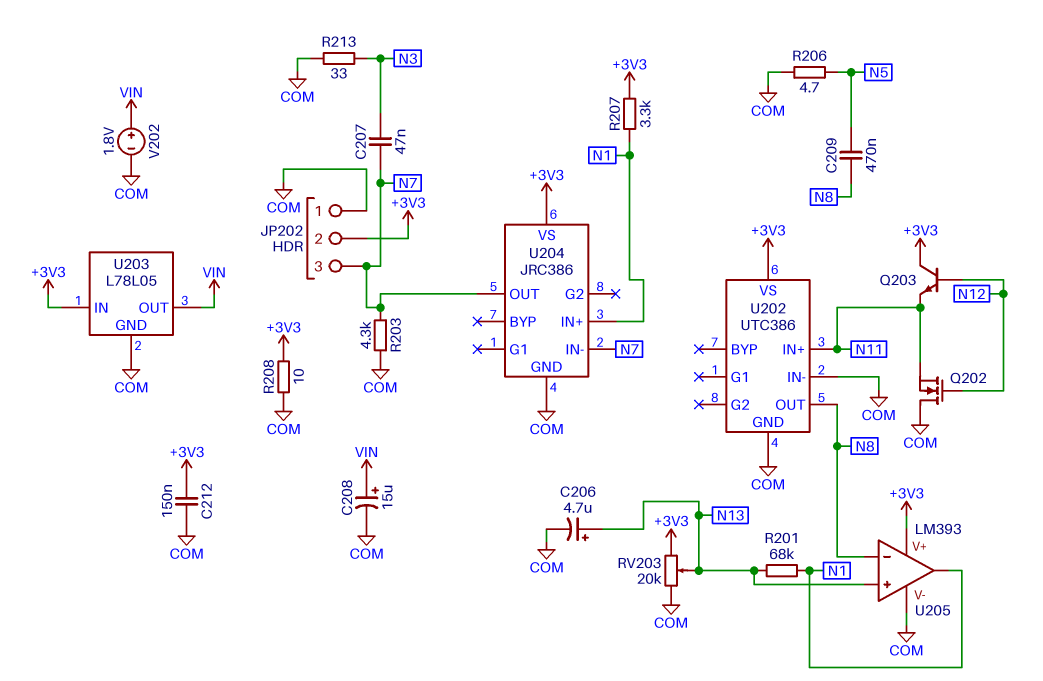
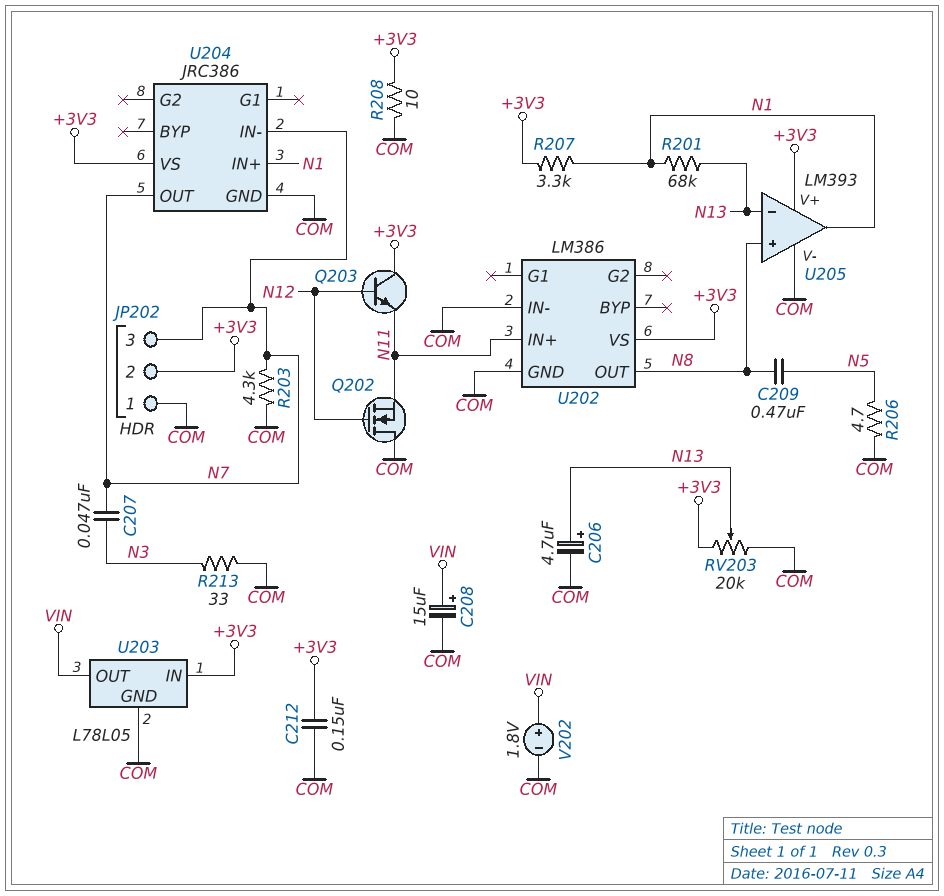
U202: UTC386 -> LM386
U205 pin in+: N13 -> N8
U205 pin in-: N8 -> N13

